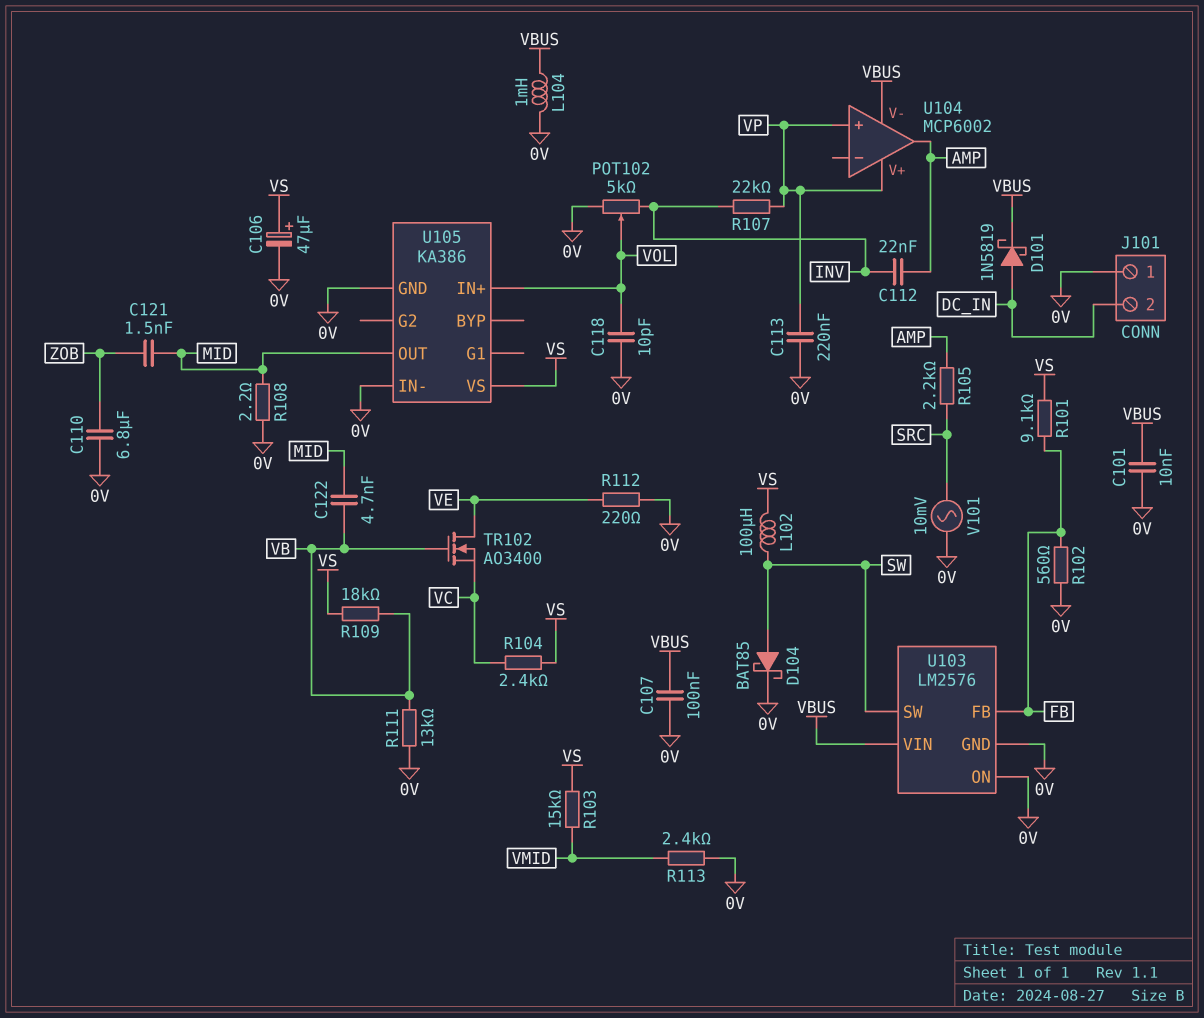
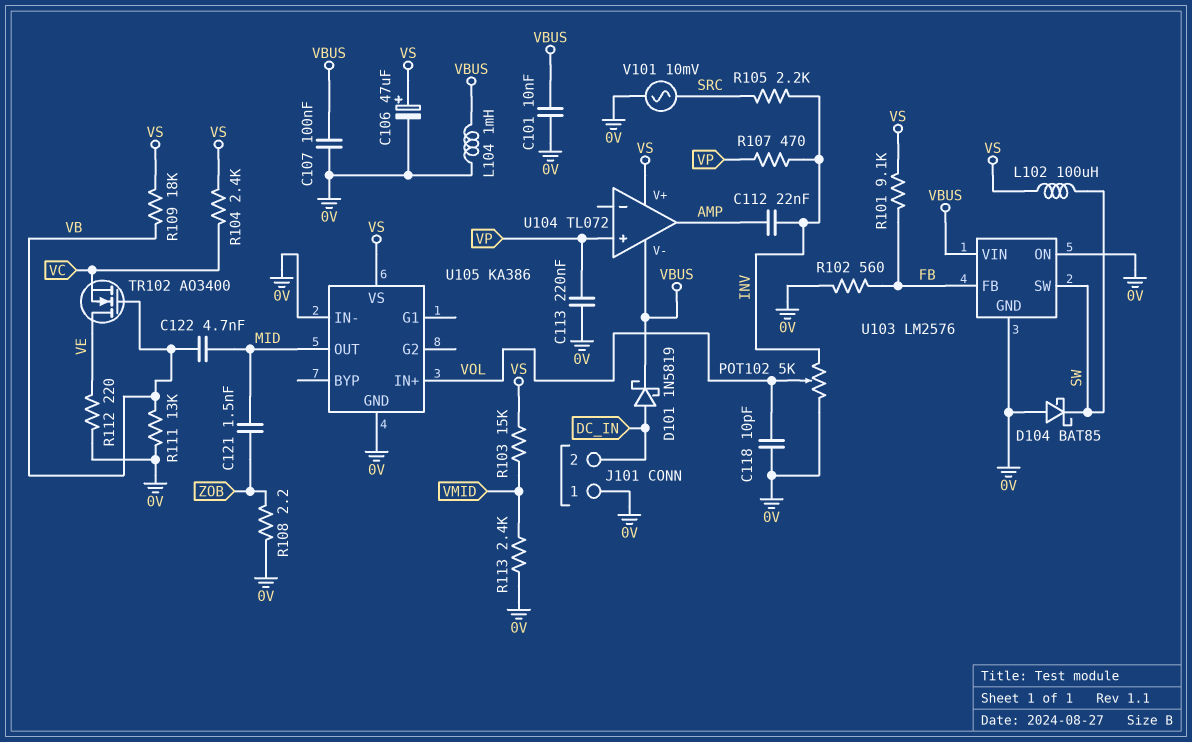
C110: 6.8uF (0V, ZOB) -> none
D104: schottky BAT85 (A SW, K 0V) -> schottky BAT85 (A 0V, K SW)
R105: 2.2k (AMP, SRC) -> 2.2k (INV, SRC)
R107: 22k (INV, VP) -> 470 (INV, VP)
R108: 2.2 (0V, MID) -> 2.2 (0V, ZOB)
U104: MCP6002 -> TL072
U104 pin V+: VP -> VS

